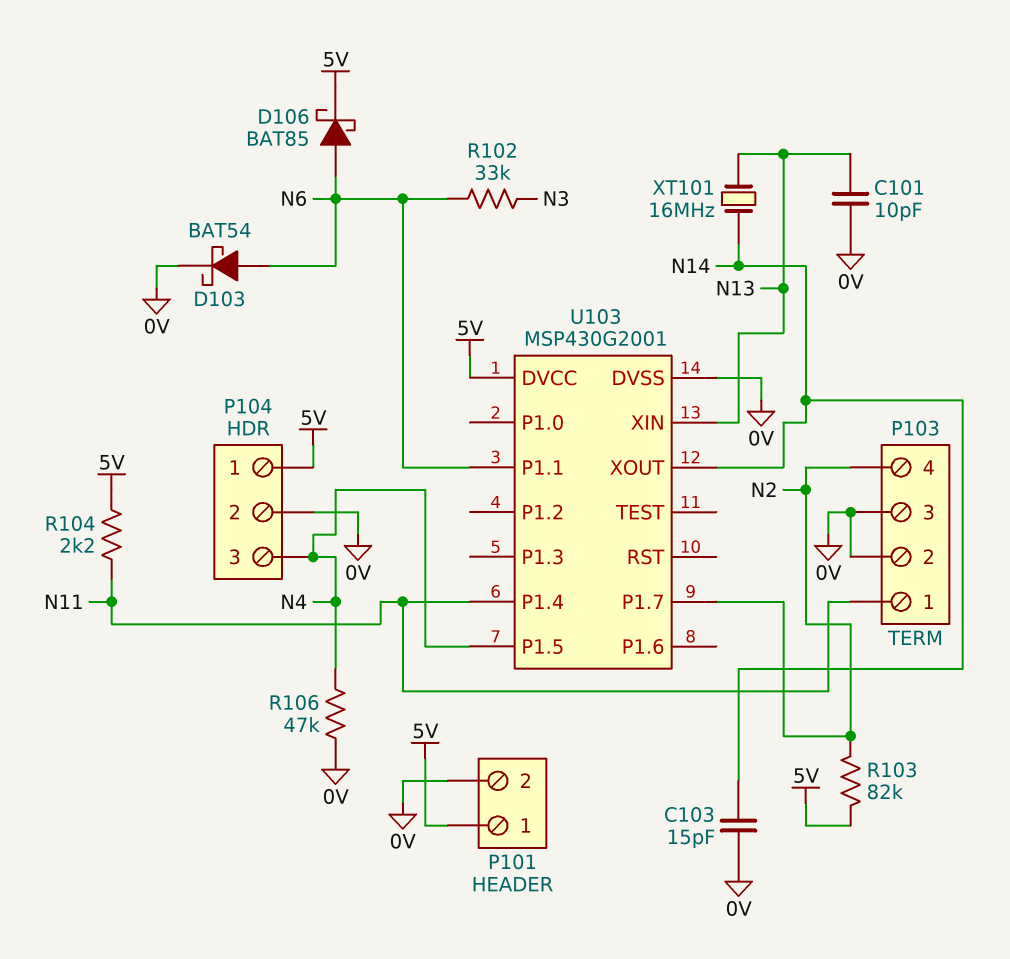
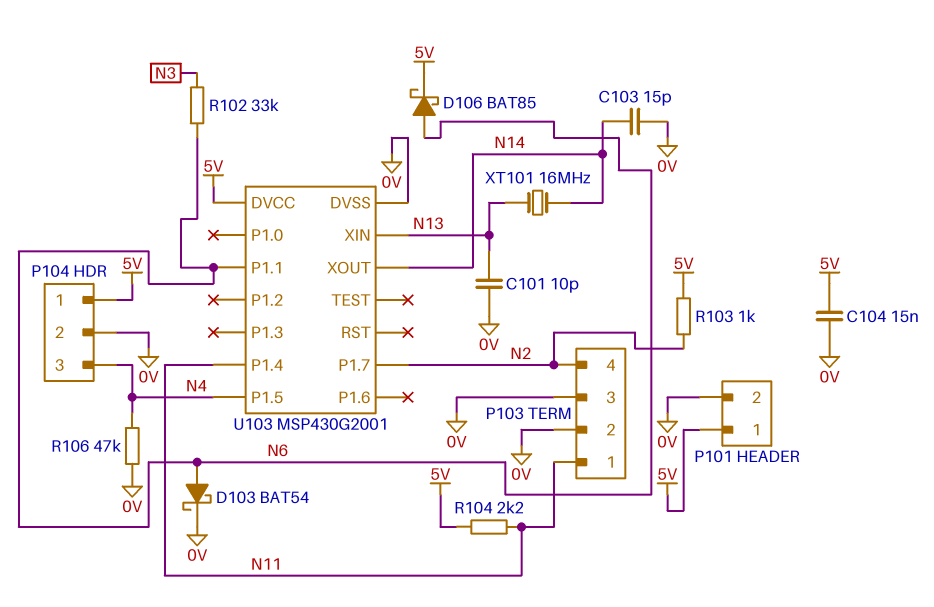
C104: none -> 15nF (0V, 5V)
R103: 82k (5V, N2) -> 1k (5V, N2)

